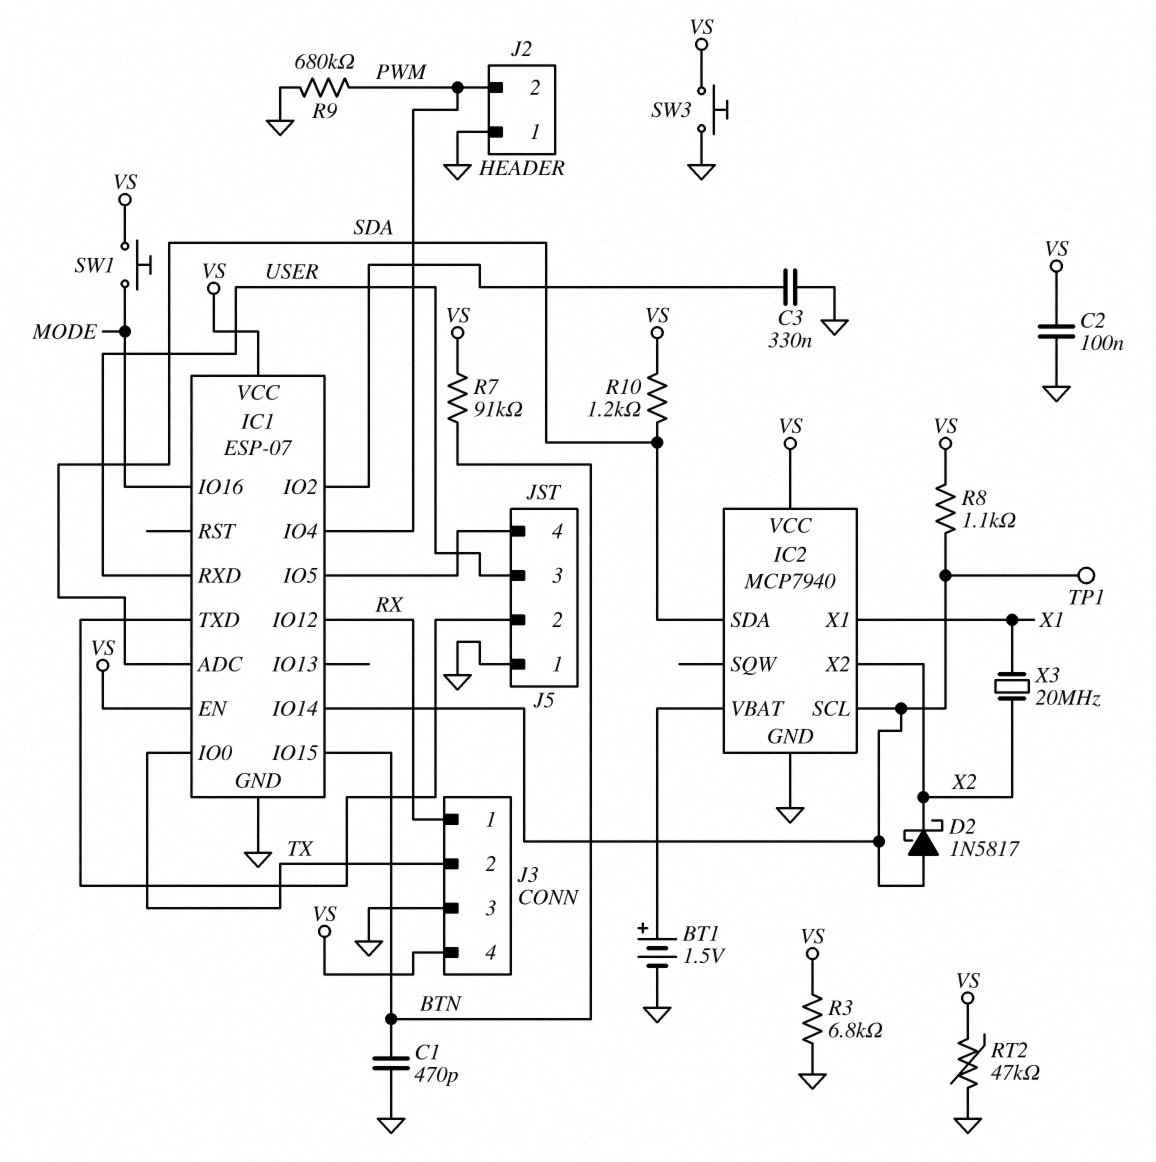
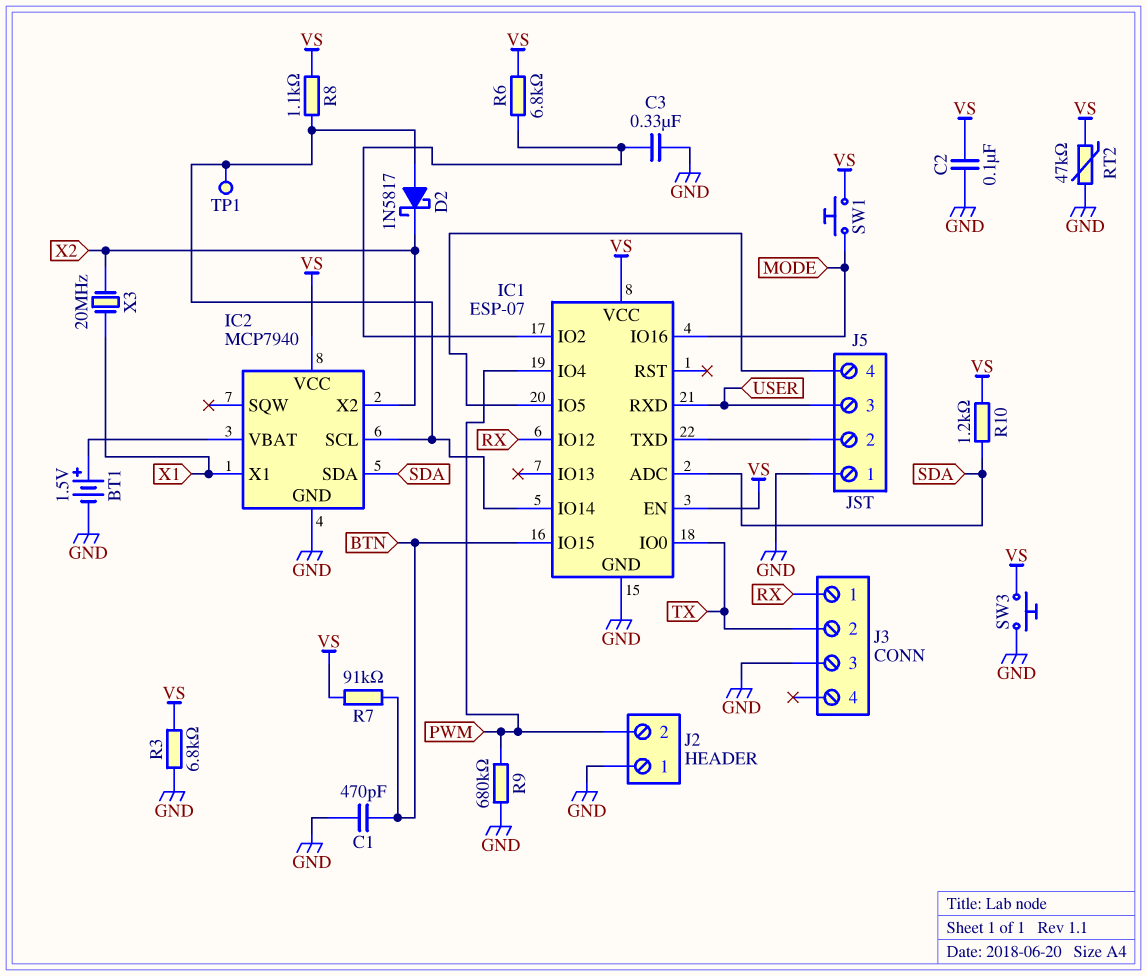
J3 pin 4: VS -> none
R6: none -> 6.8k (IC1/IO2, VS)

